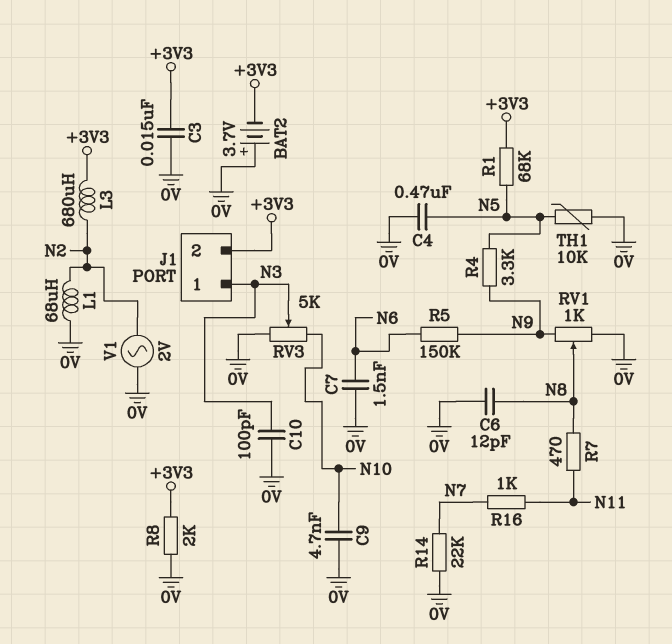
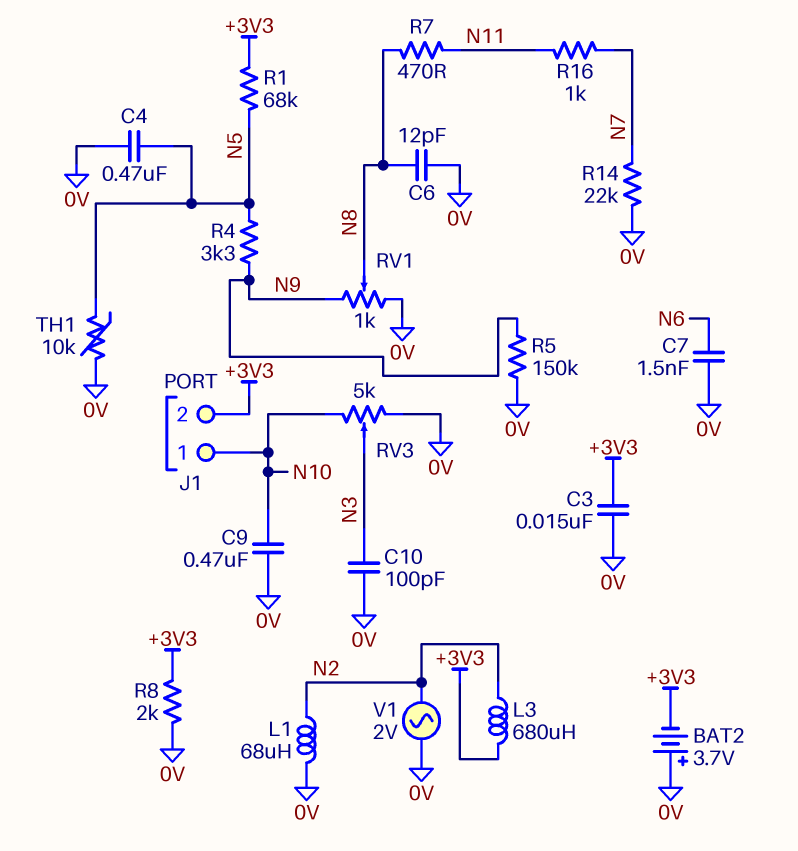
C9: 4.7nF (0V, N10) -> 470nF (0V, N10)
J1 pin 1: N3 -> N10
R5: 150k (N6, N9) -> 150k (0V, N9)

